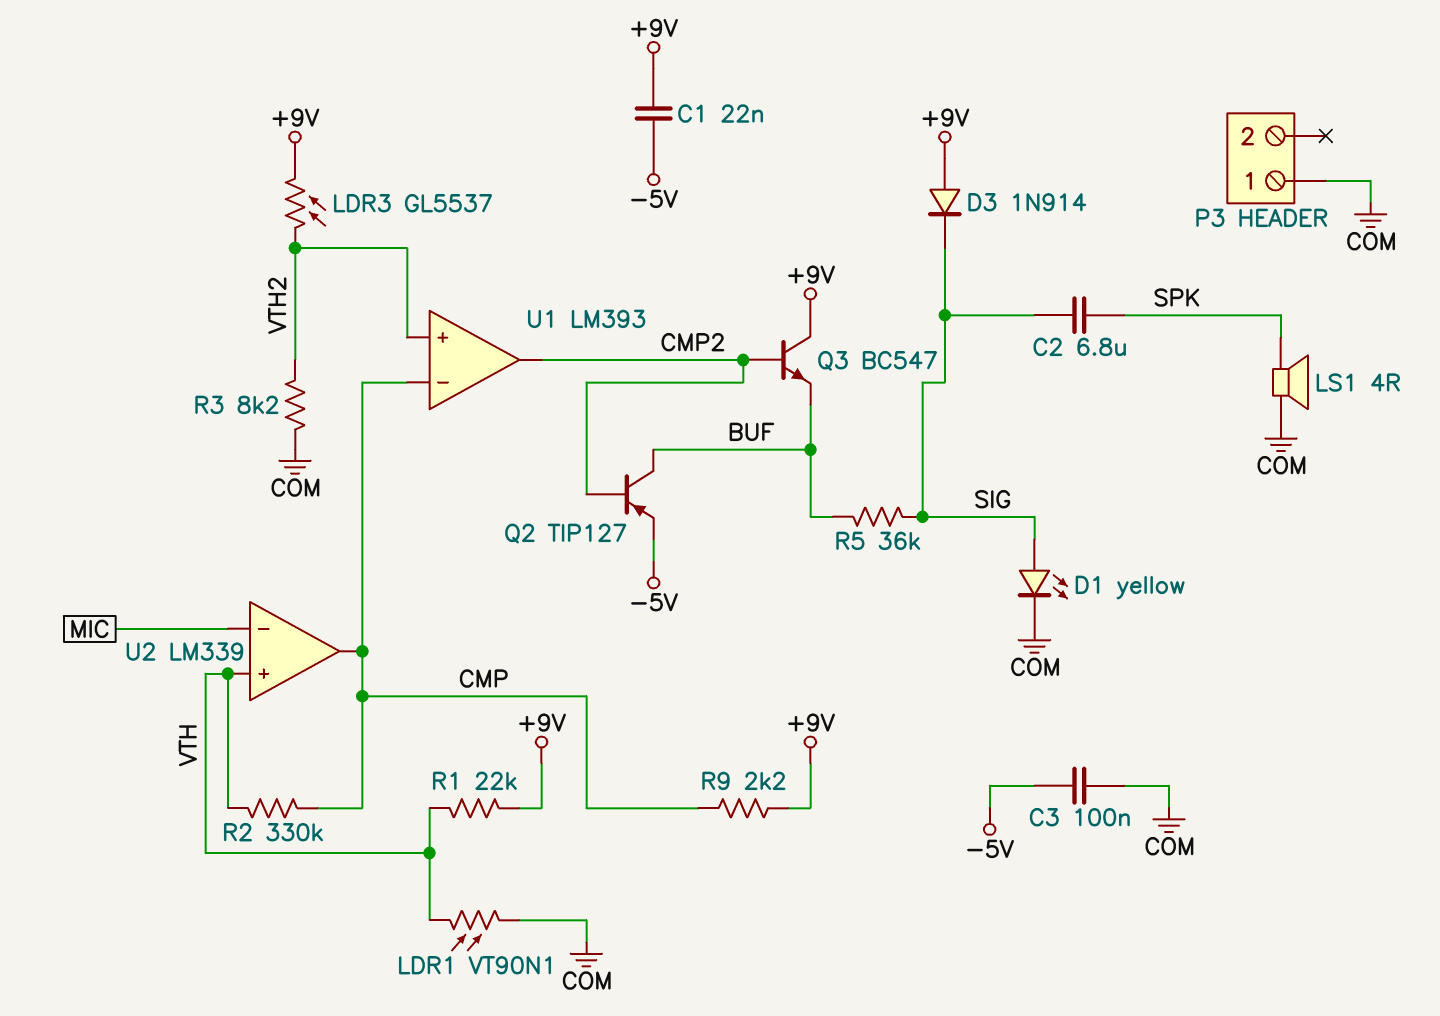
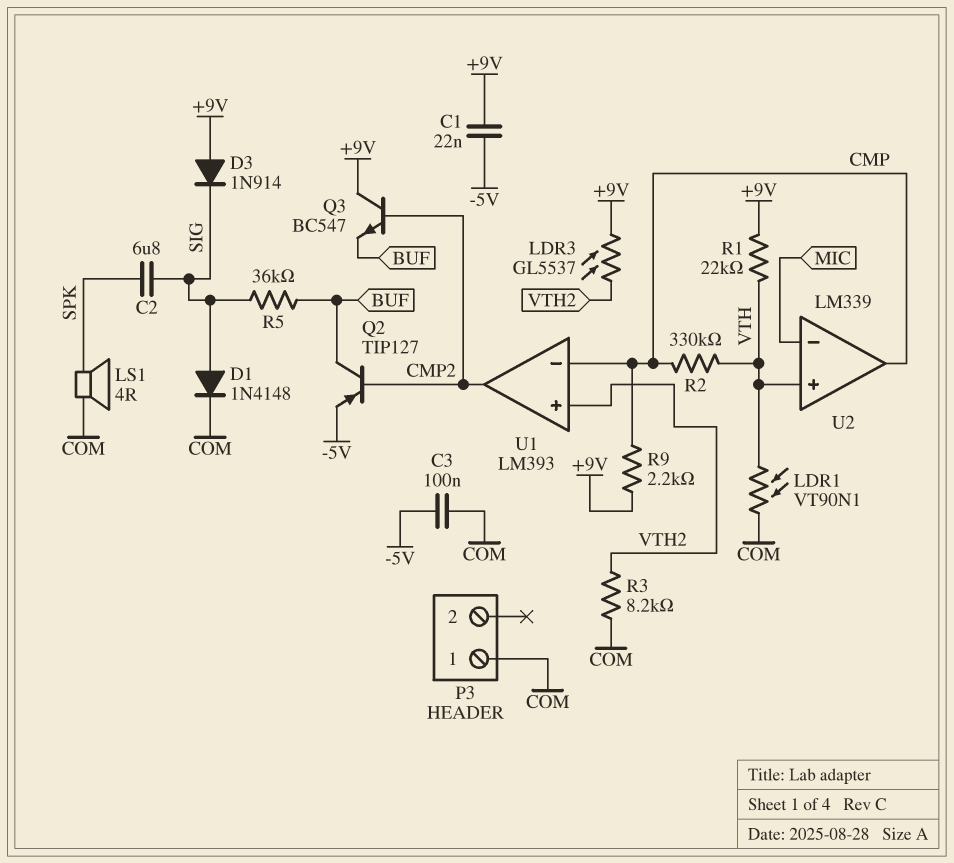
D1: LED yellow (A SIG, K COM) -> diode 1N4148 (A SIG, K COM)

